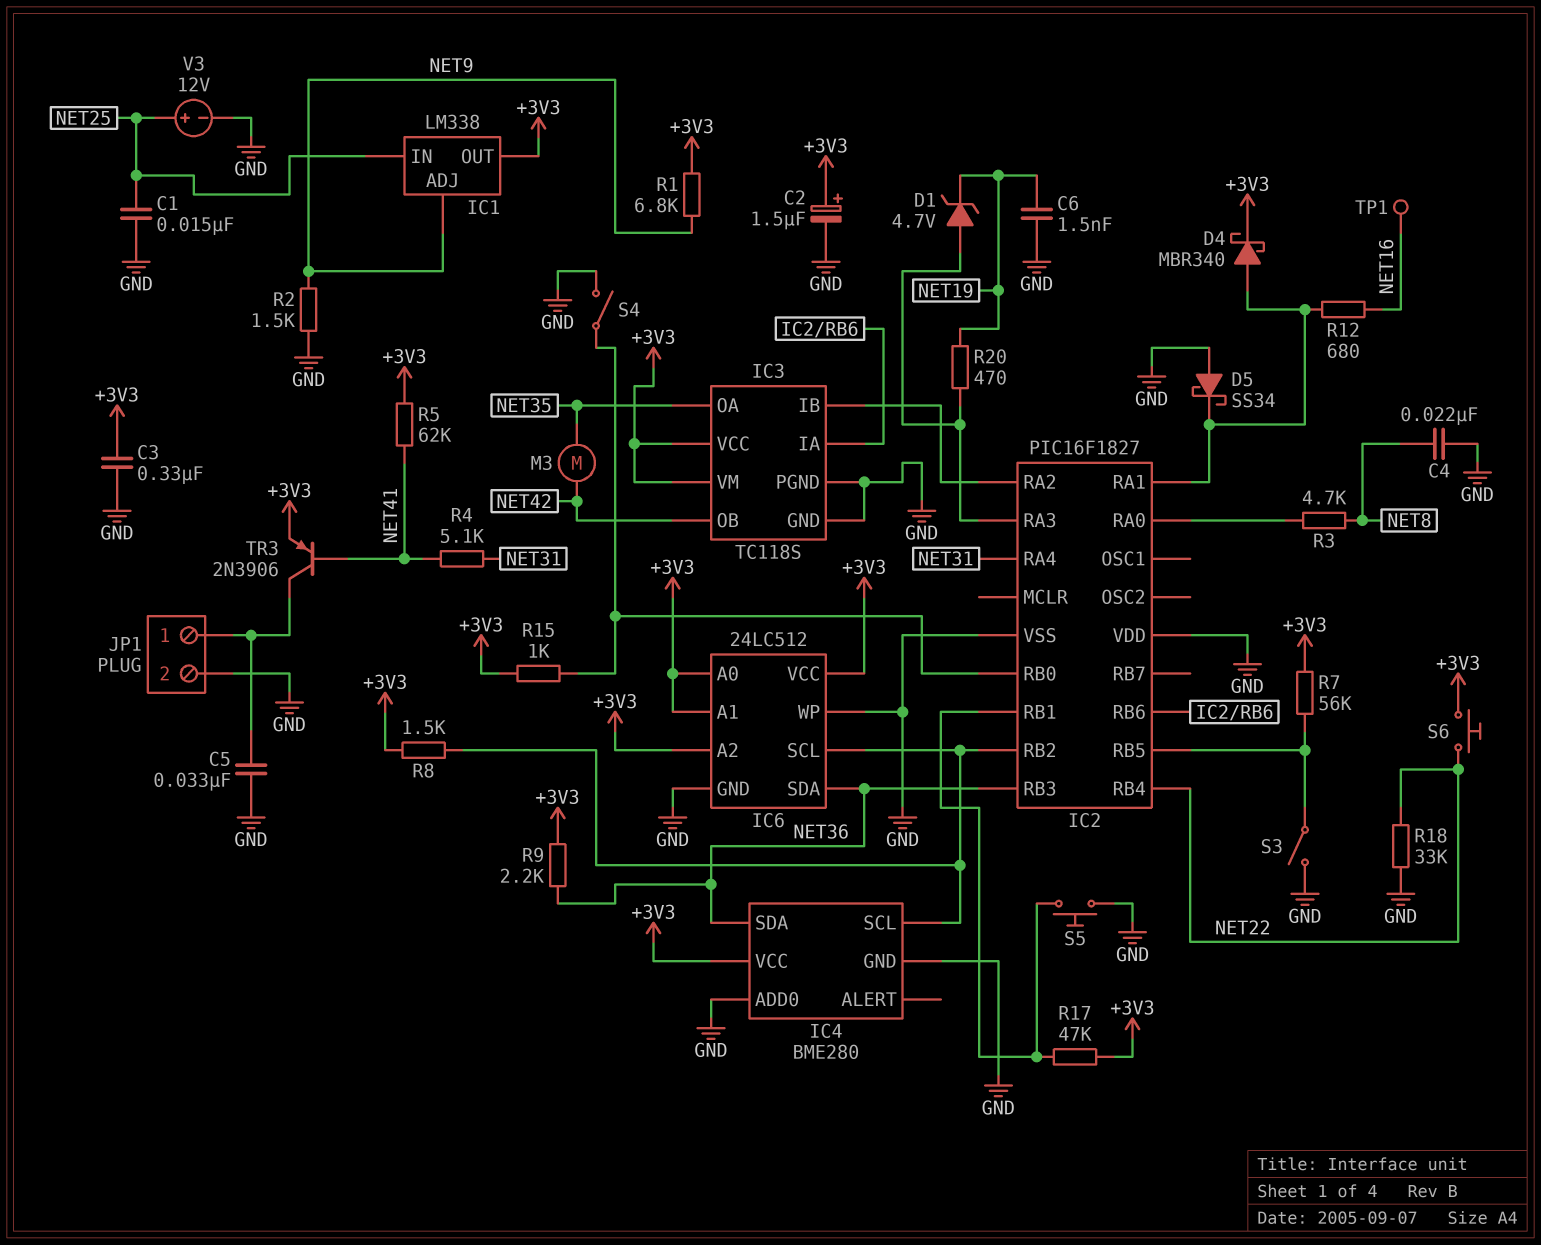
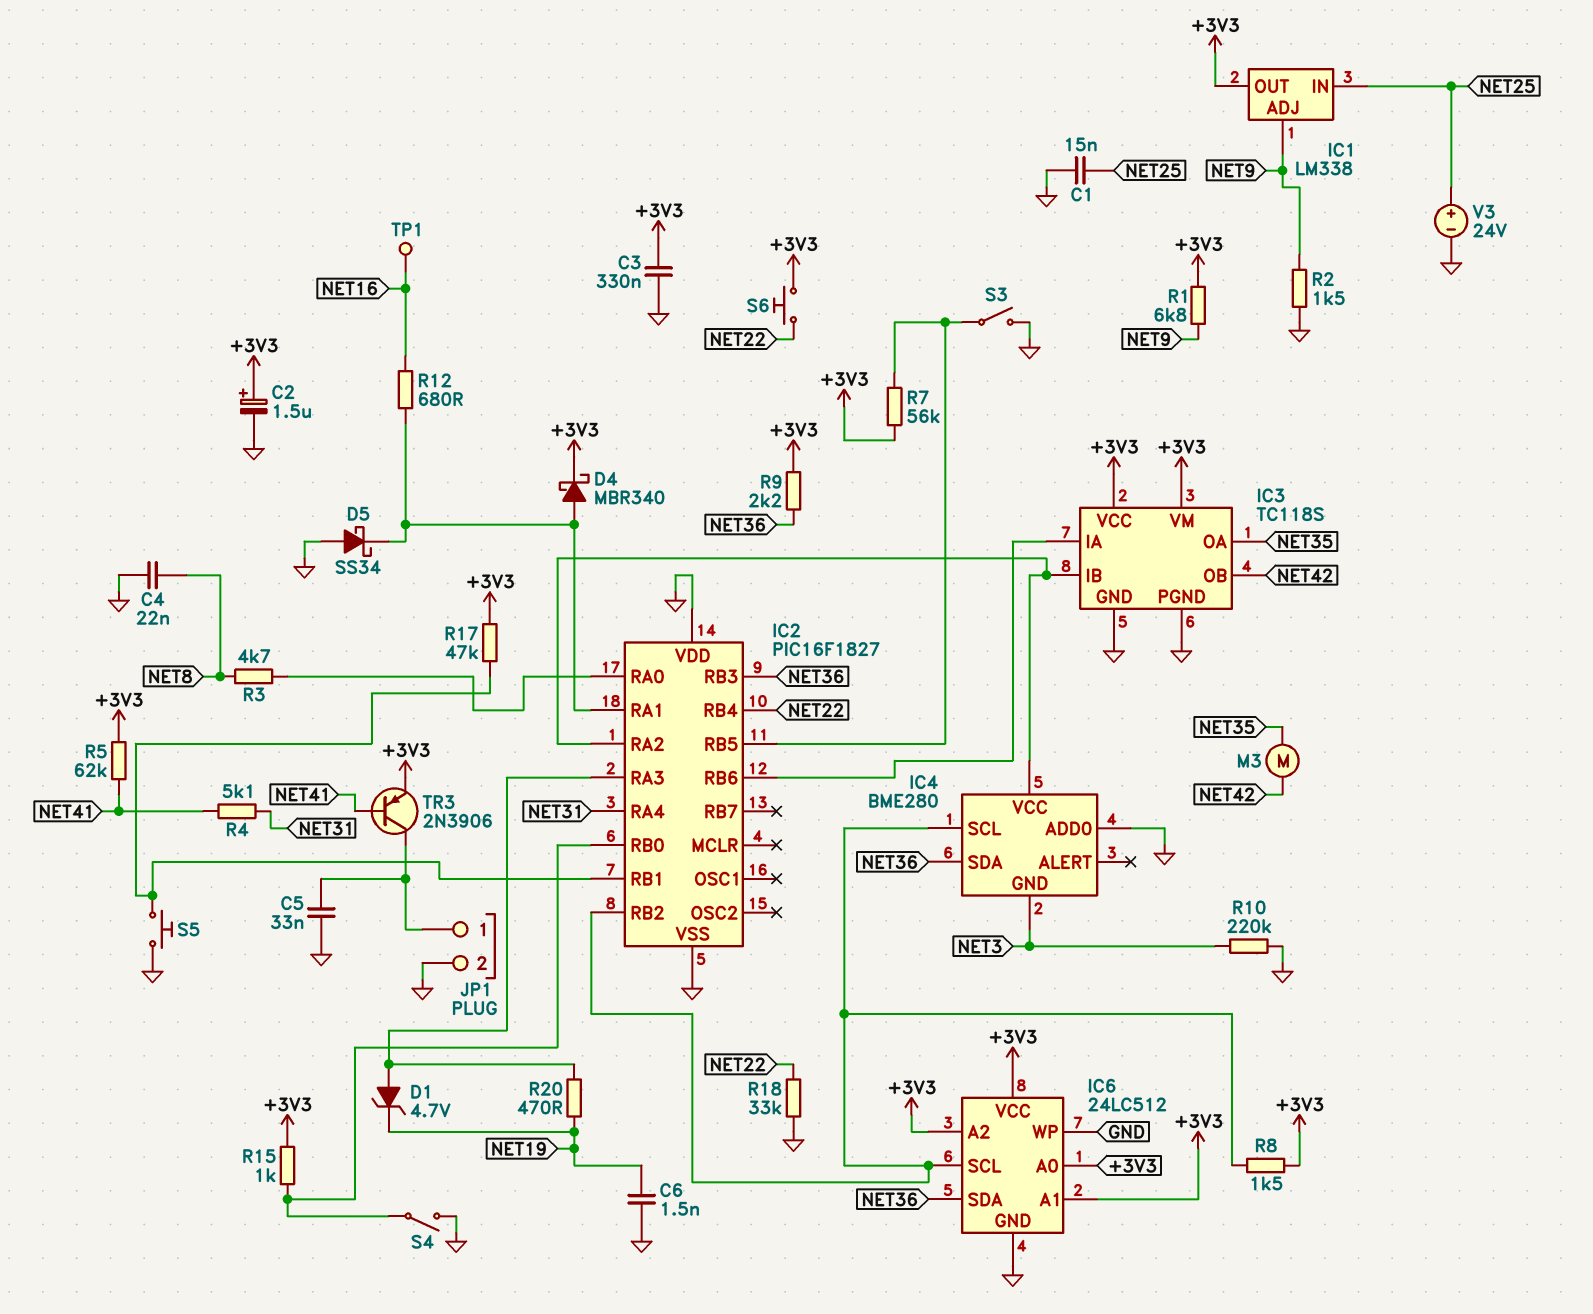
IC4 pin GND: GND -> NET3
IC4 pin VCC: +3V3 -> IC2/RA2
R10: none -> 220k (GND, NET3)
V3: 12V (plus NET25, minus GND) -> 24V (plus NET25, minus GND)

